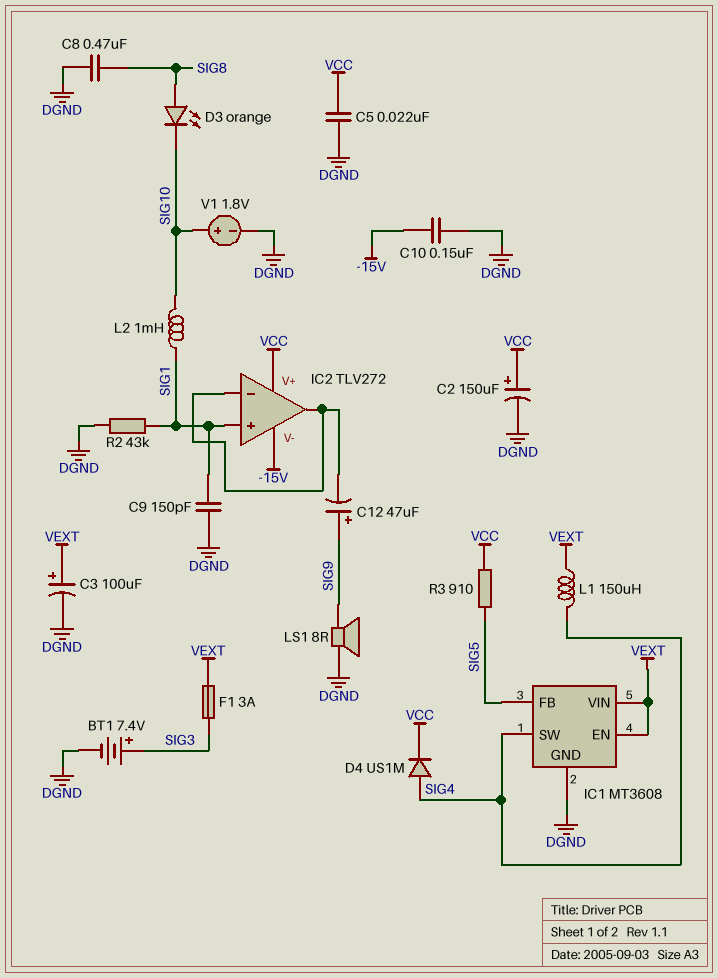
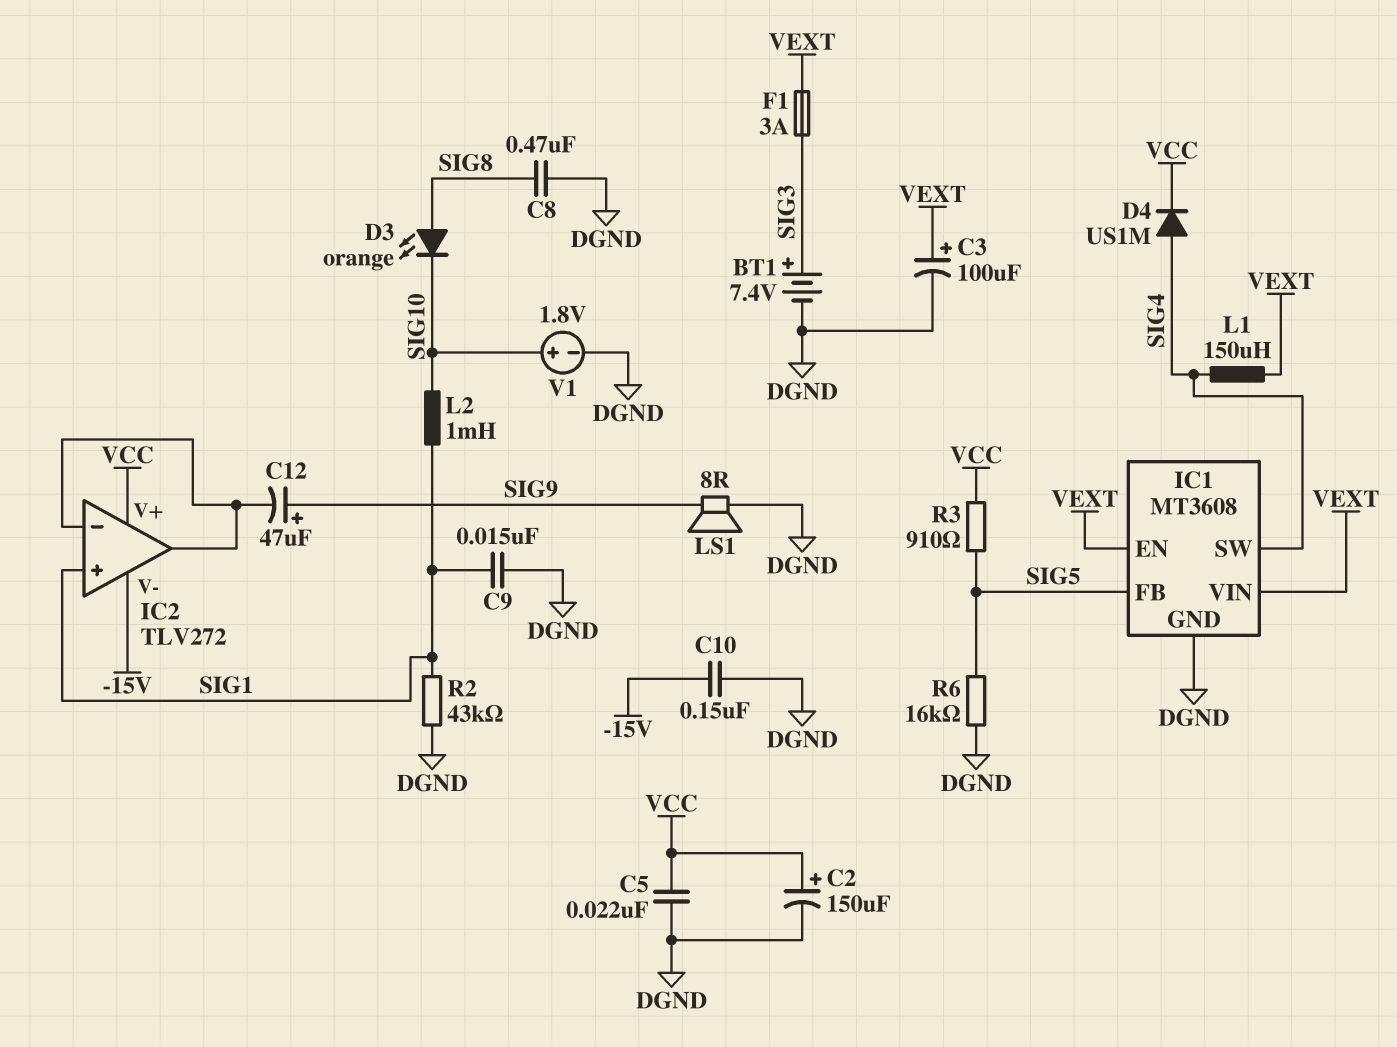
C9: 150pF (DGND, SIG1) -> 15nF (DGND, SIG1)
R6: none -> 16k (DGND, SIG5)

